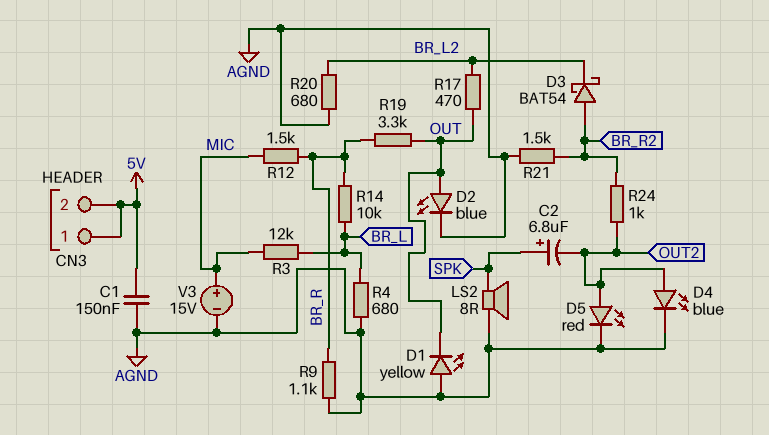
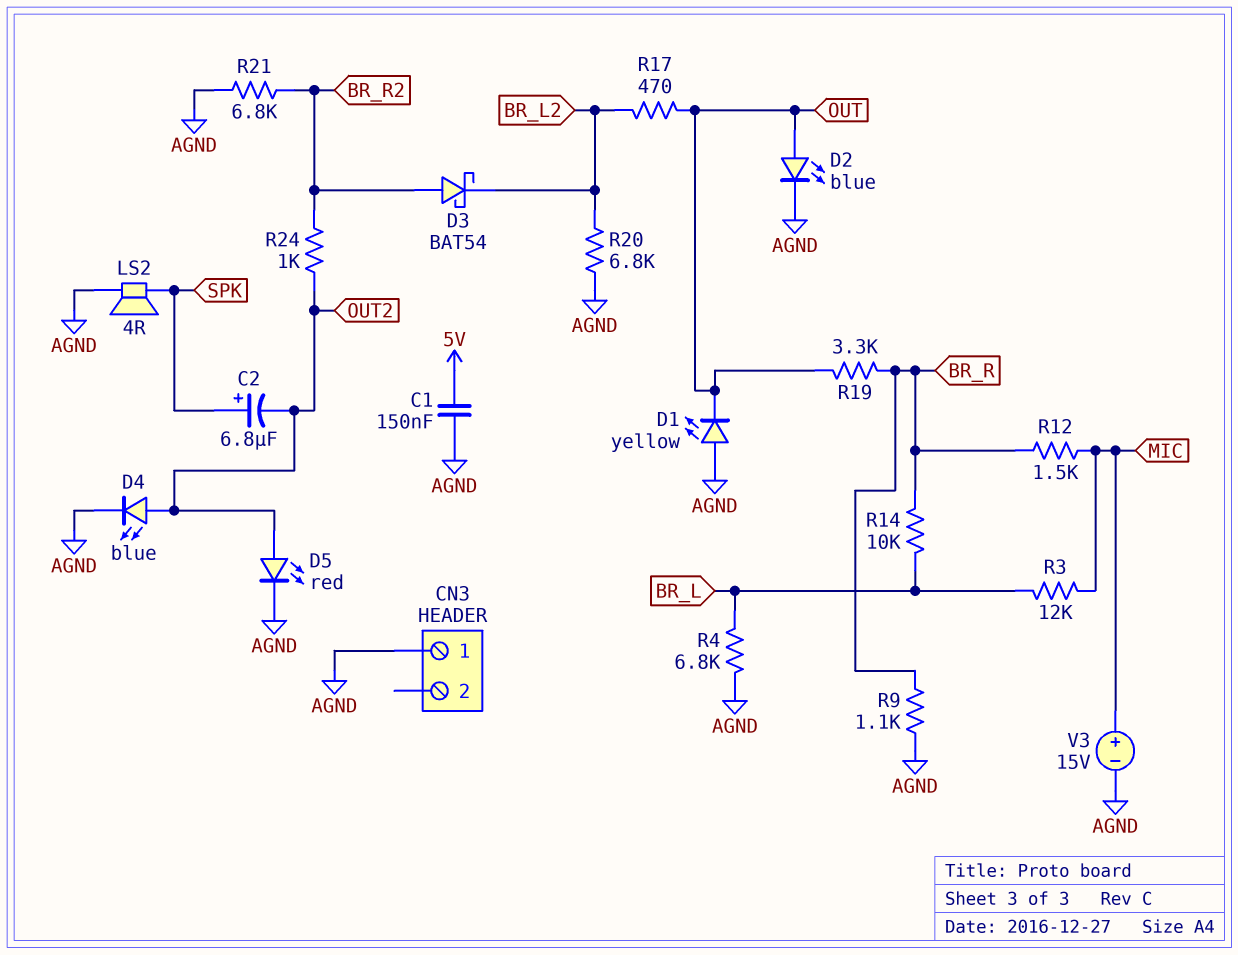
CN3 pin 1: 5V -> AGND
CN3 pin 2: 5V -> none
LS2: speaker 8R (AGND, SPK) -> speaker 4R (AGND, SPK)
R4: 680 (AGND, BR_L) -> 6.8k (AGND, BR_L)
R20: 680 (AGND, BR_L2) -> 6.8k (AGND, BR_L2)
R21: 1.5k (AGND, BR_R2) -> 6.8k (AGND, BR_R2)

